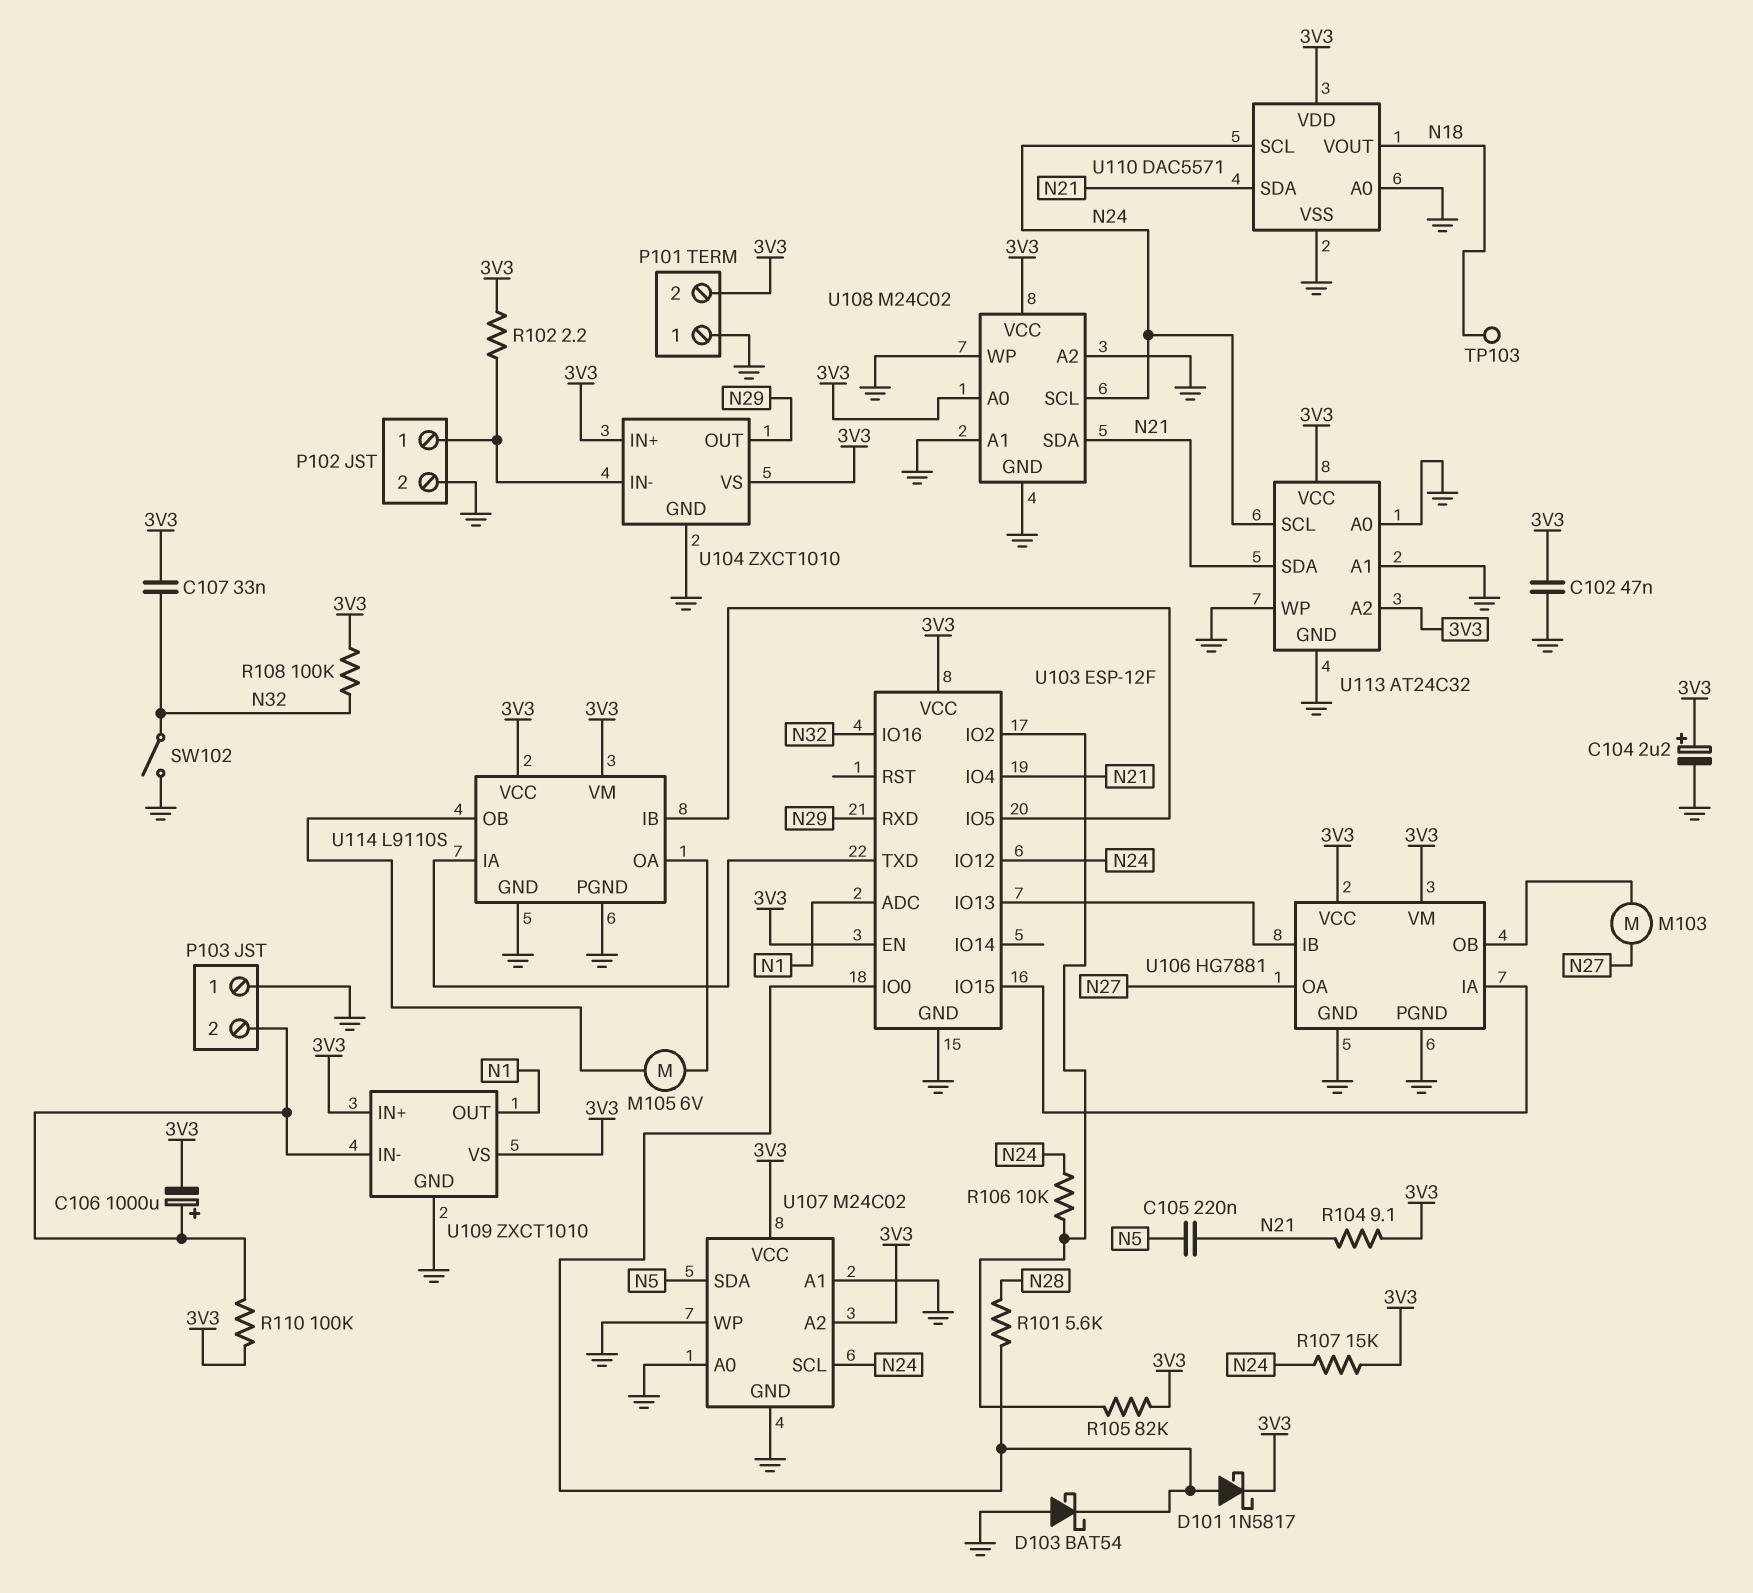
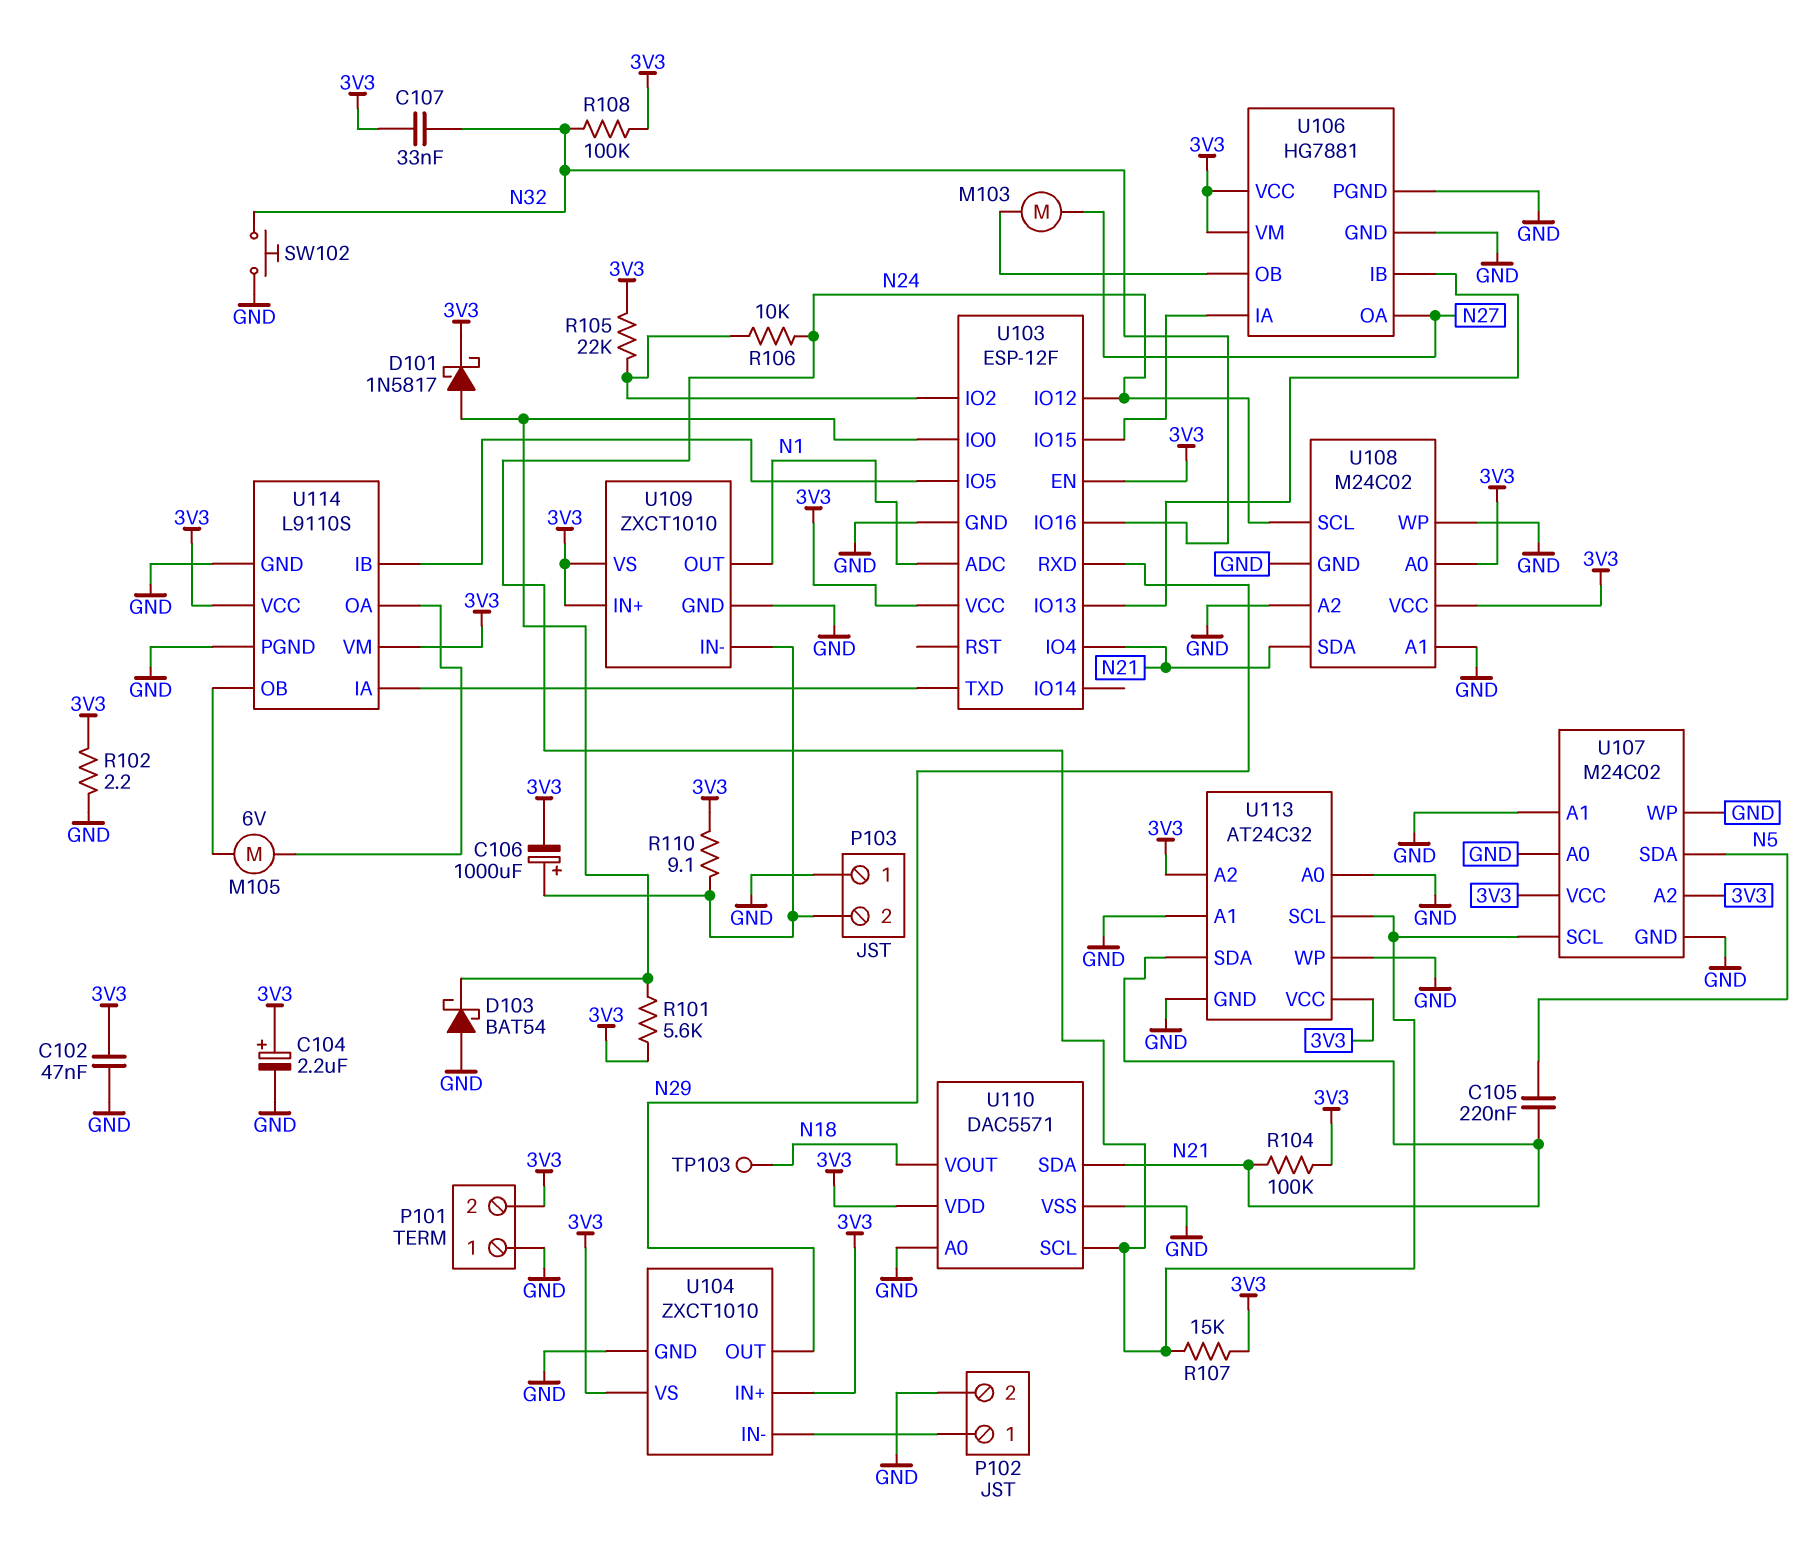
R101: 5.6k (N28, U103/IO0) -> 5.6k (3V3, U103/IO0)
R102: 2.2 (3V3, P102/1) -> 2.2 (3V3, GND)
R104: 9.1 (3V3, N21) -> 100k (3V3, N21)
R105: 82k (3V3, U103/IO2) -> 22k (3V3, U103/IO2)
R110: 100k (3V3, P103/2) -> 9.1 (3V3, P103/2)
SW102: switch (GND, N32) -> button (GND, N32)

